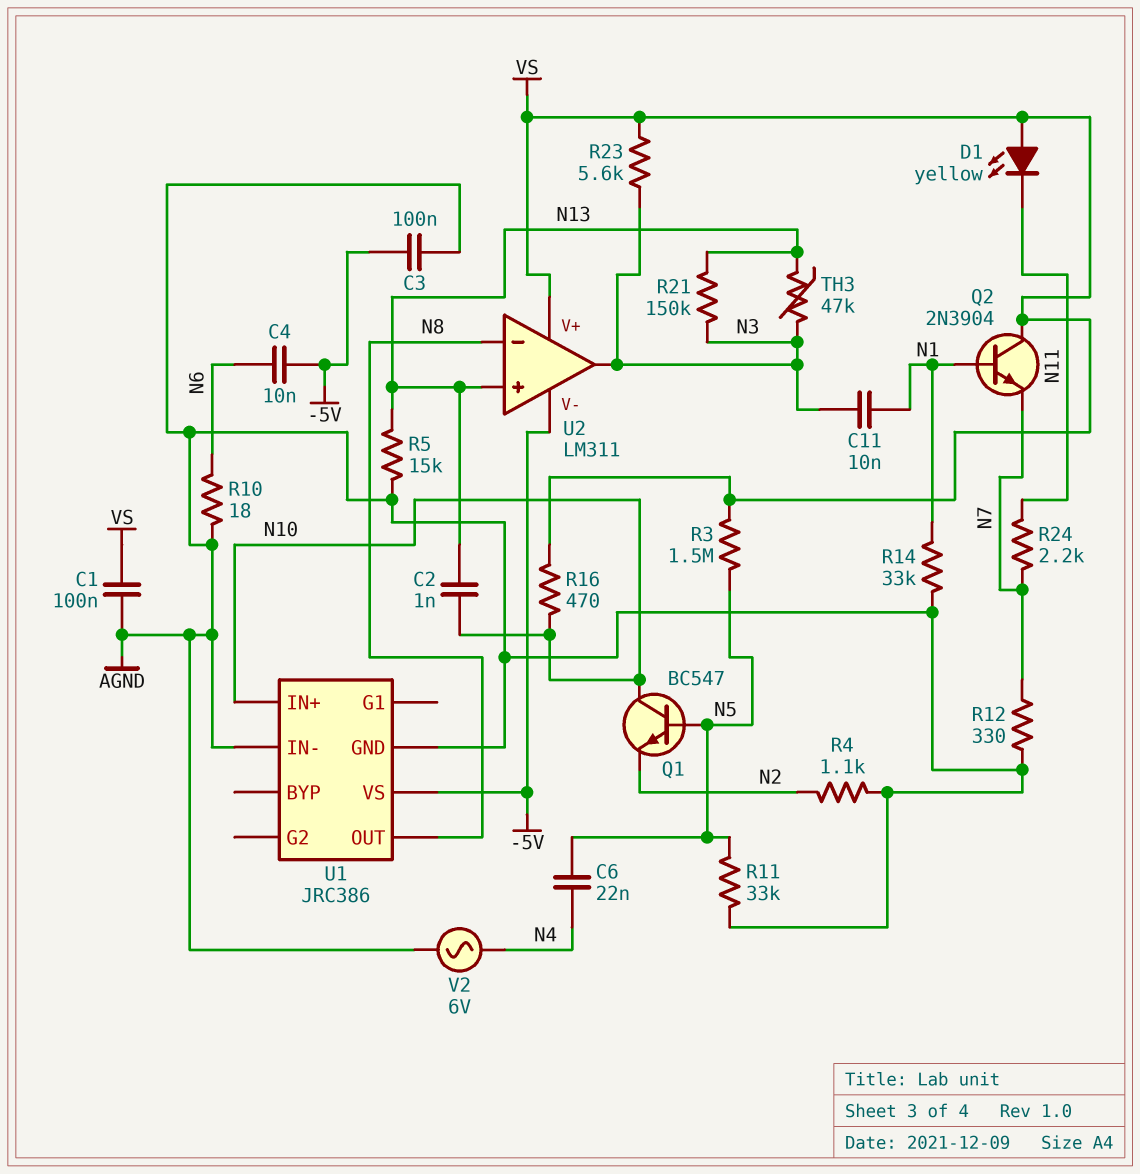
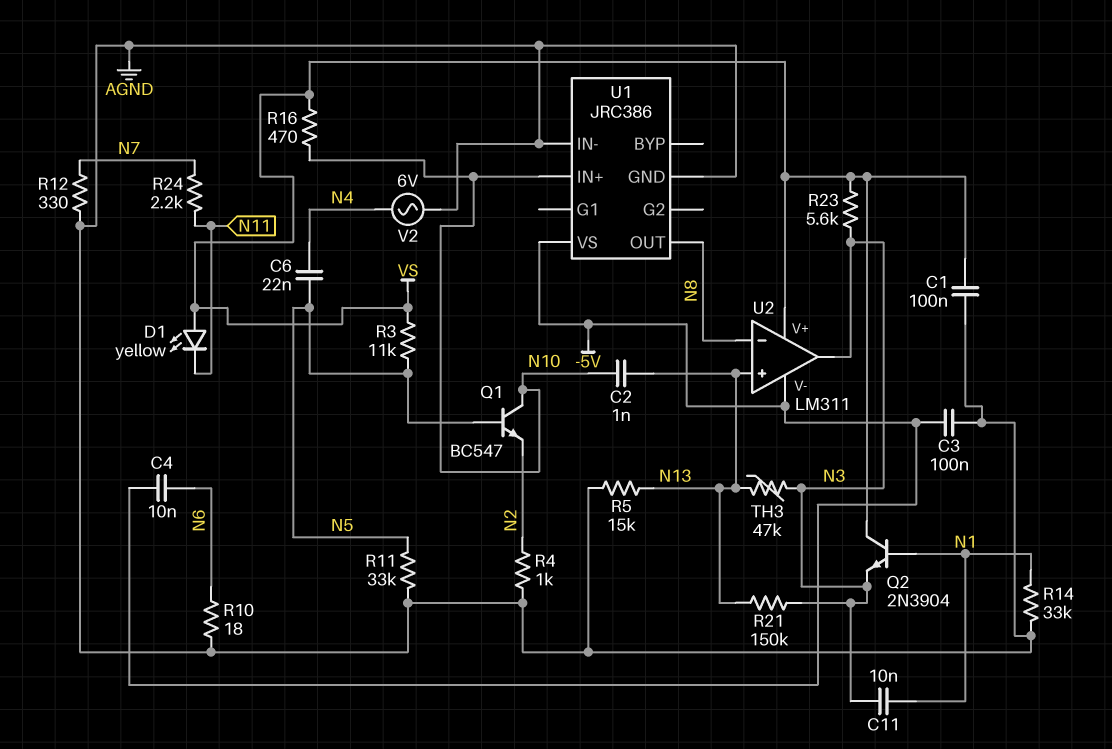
Q2: NPN 2N3904 (B N1, C VS, E N7) -> NPN 2N3904 (B N1, C VS, E N3)
R3: 1.5M (N5, VS) -> 11k (N5, VS)
R4: 1.1k (AGND, N2) -> 1k (AGND, N2)

